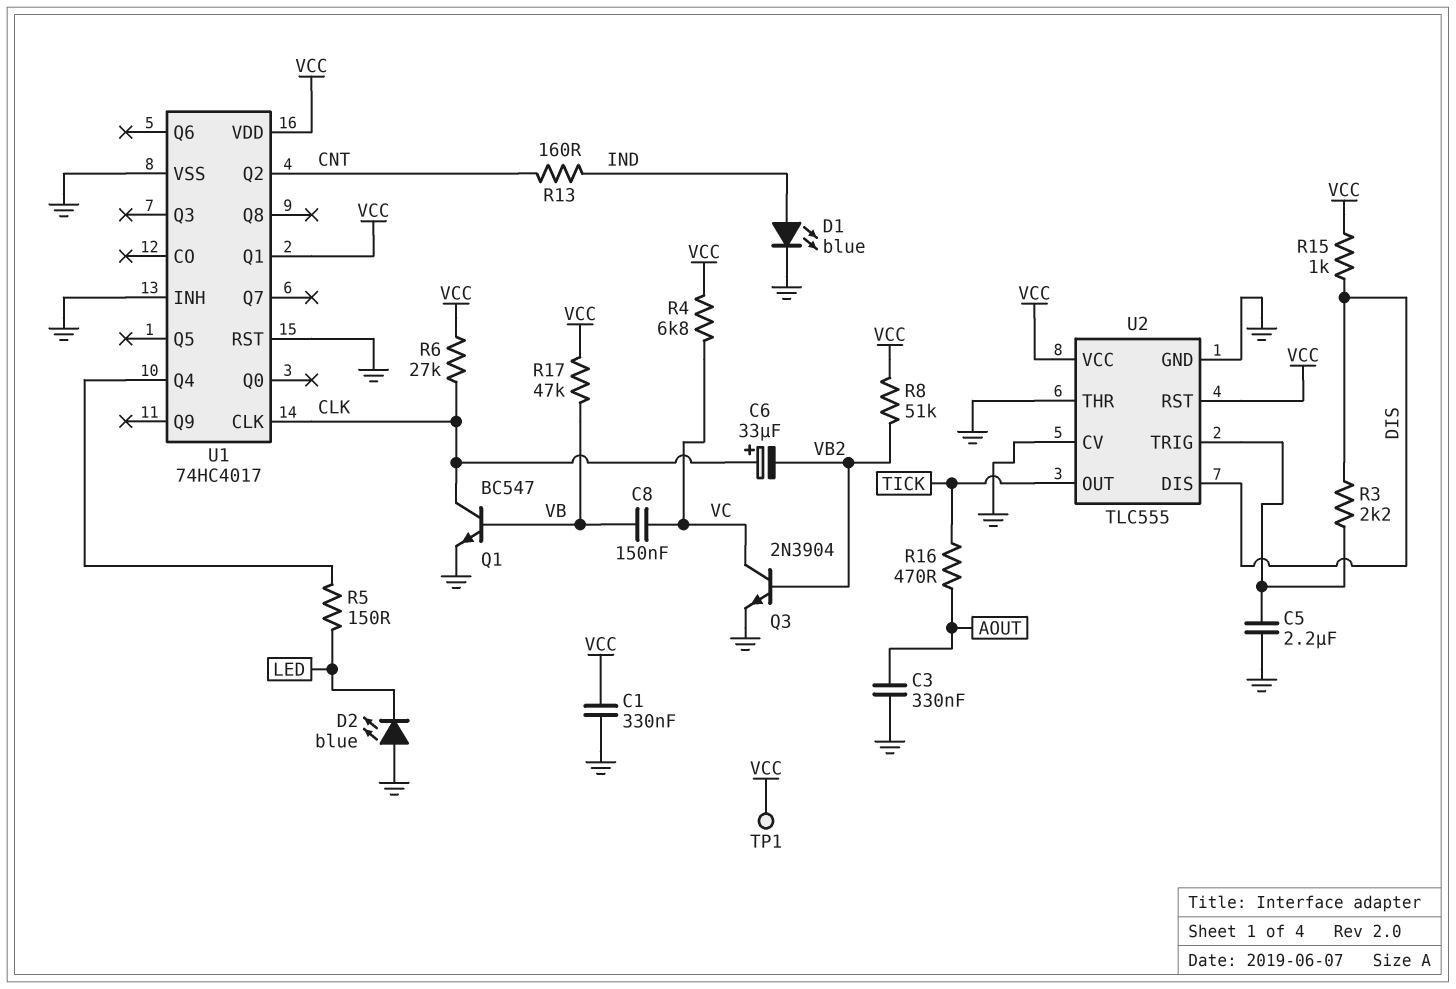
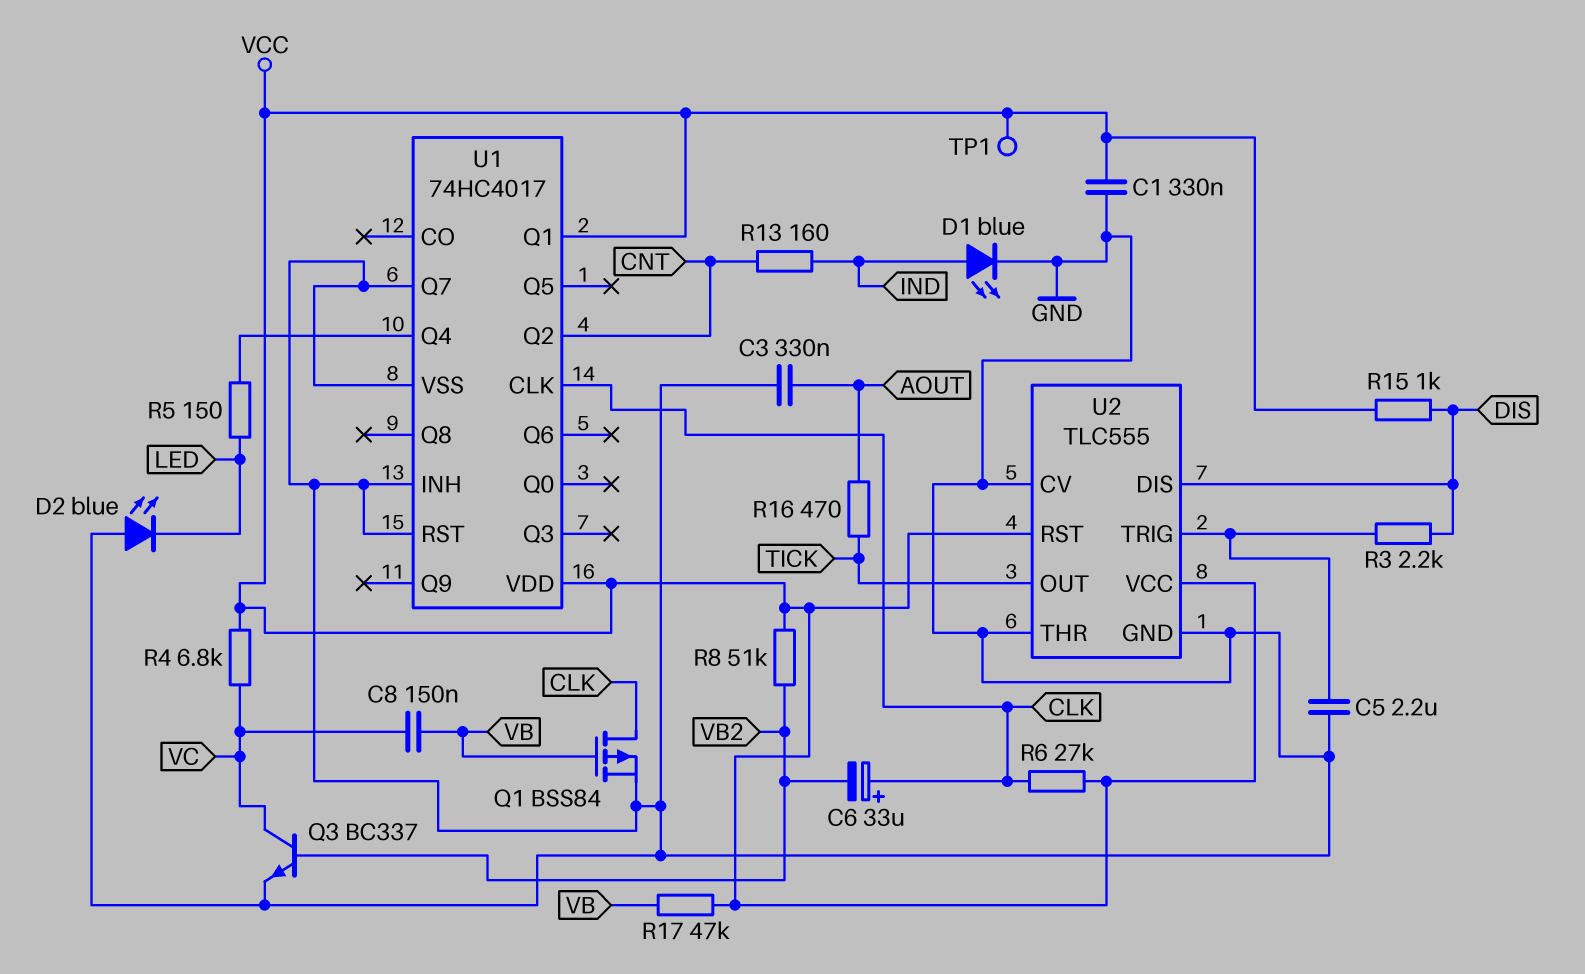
Q1: NPN BC547 (B VB, C CLK, E GND) -> PMOS BSS84 (G VB, D CLK, S GND)
Q3: NPN 2N3904 (B VB2, C VC, E GND) -> NPN BC337 (B VB2, C VC, E GND)
U1 pin Q7: none -> GND

